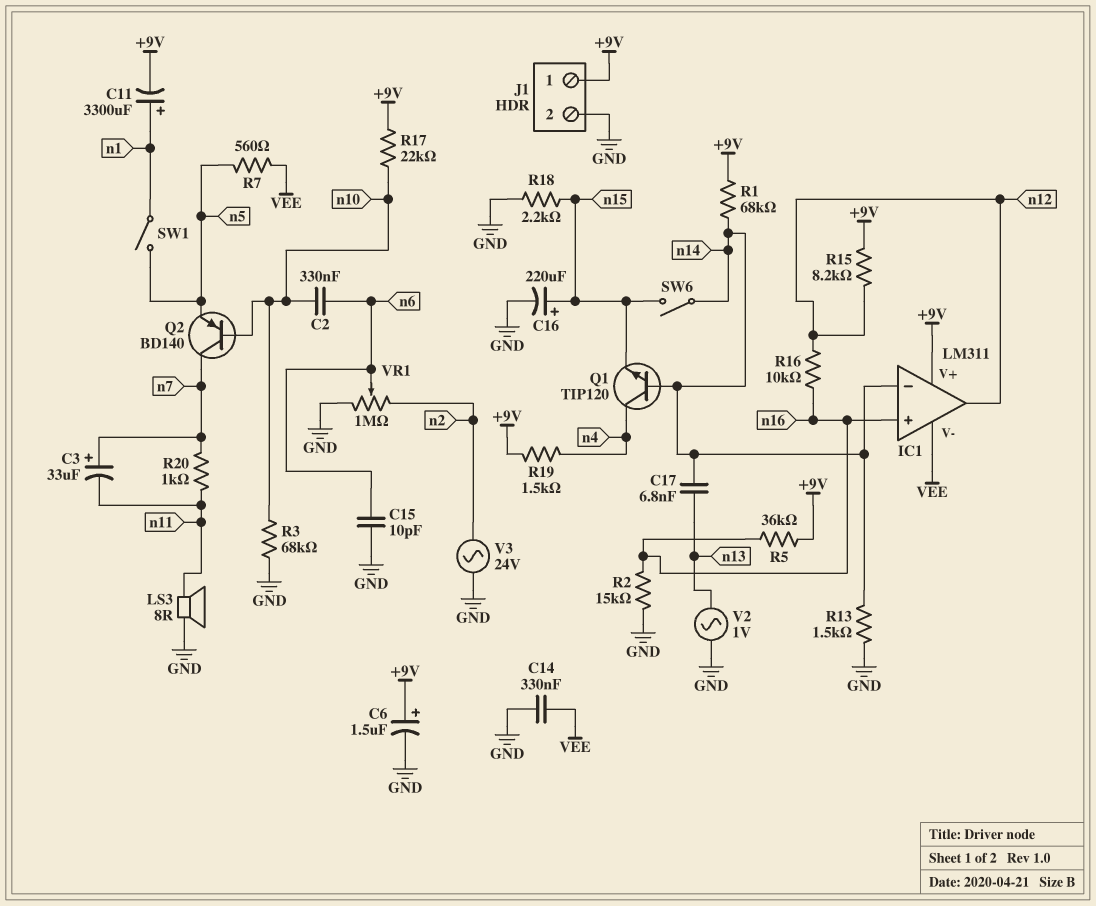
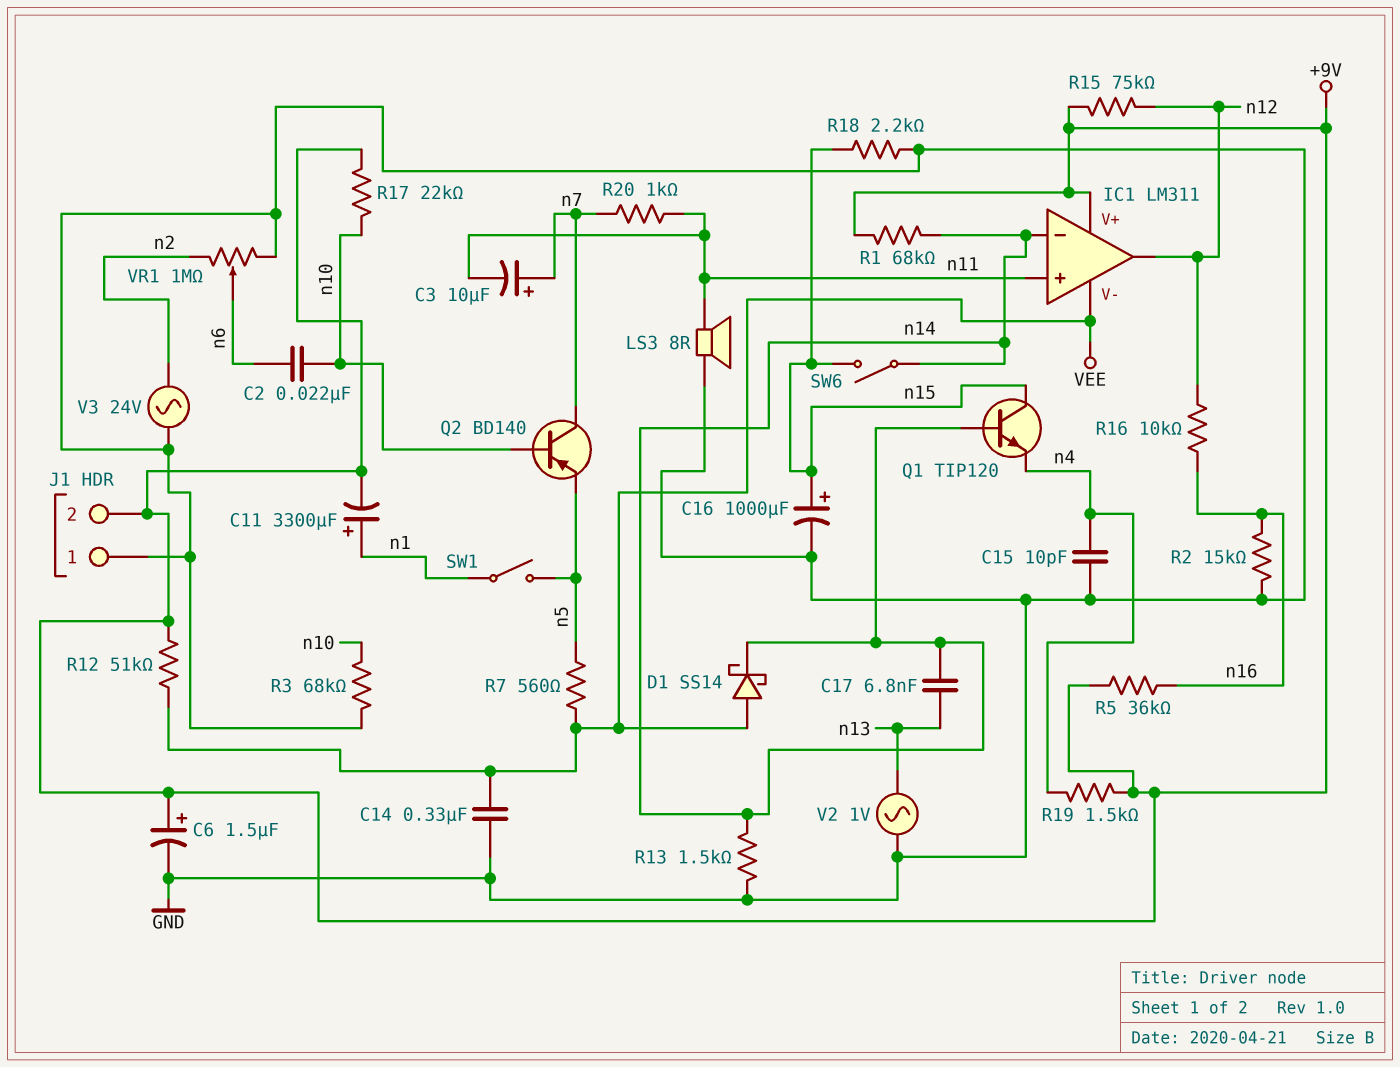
C2: 330nF (n6, n10) -> 22nF (n6, n10)
C3: 33uF (plus n7, minus n11) -> 10uF (plus n7, minus n11)
C15: 10pF (GND, n6) -> 10pF (GND, n4)
C16: 220uF (plus n15, minus GND) -> 1000uF (plus n15, minus GND)
D1: none -> schottky SS14 (A VEE, K n14)
IC1 pin in+: n16 -> n11
J1 pin 1: +9V -> GND
J1 pin 2: GND -> +9V
Q1: NPN TIP120 (B n14, C n4, E n15) -> NPN TIP120 (B n14, C n15, E n4)
R12: none -> 51k (+9V, VEE)
R15: 8.2k (+9V, n12) -> 75k (+9V, n12)

